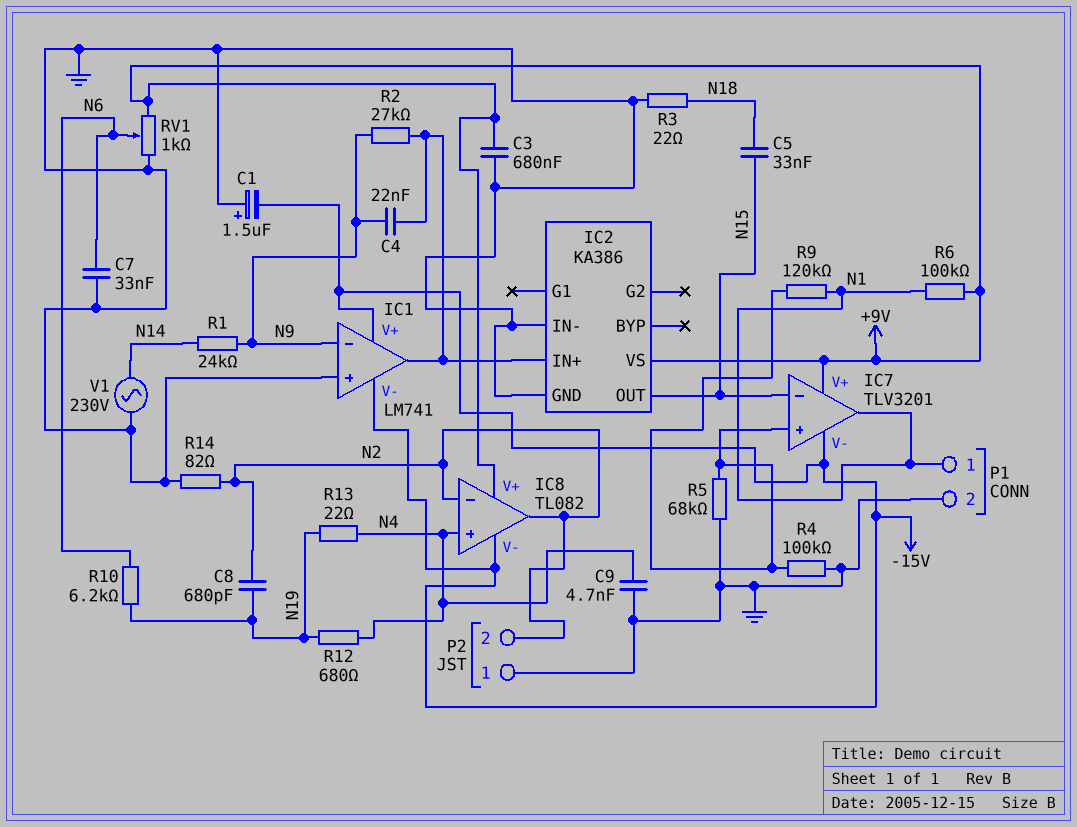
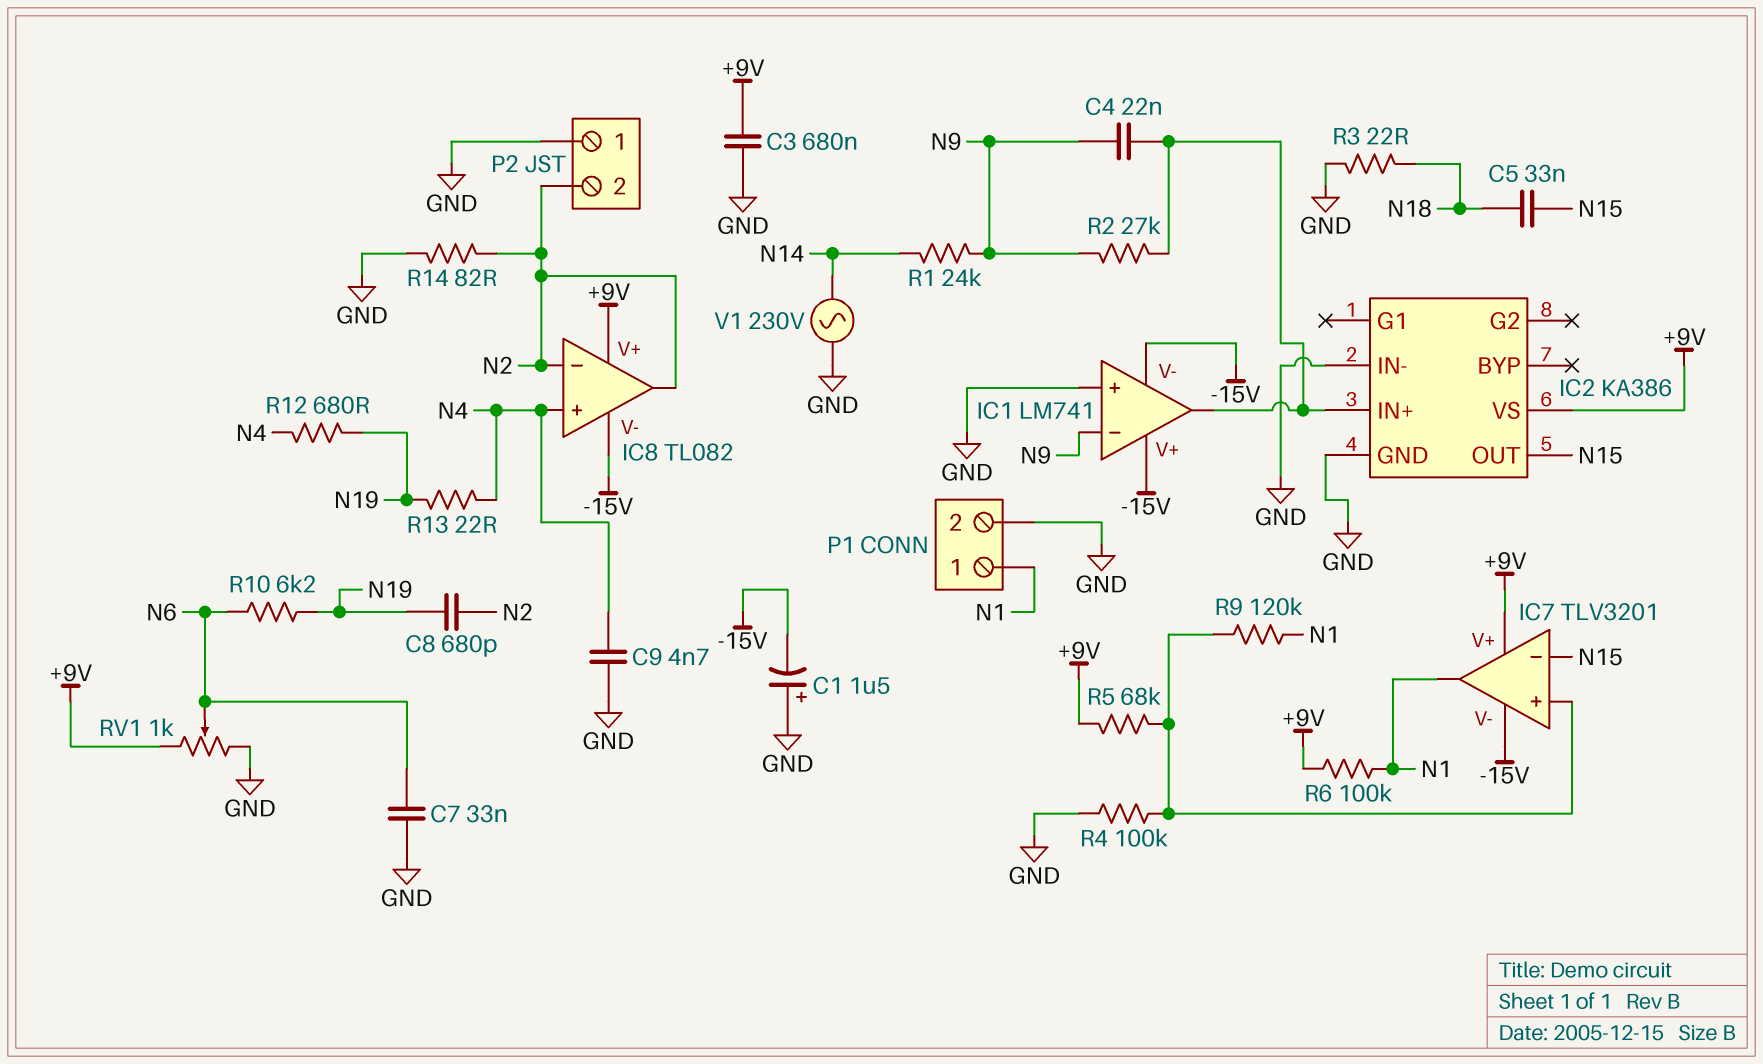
R5: 68k (GND, IC7/in+) -> 68k (+9V, IC7/in+)

